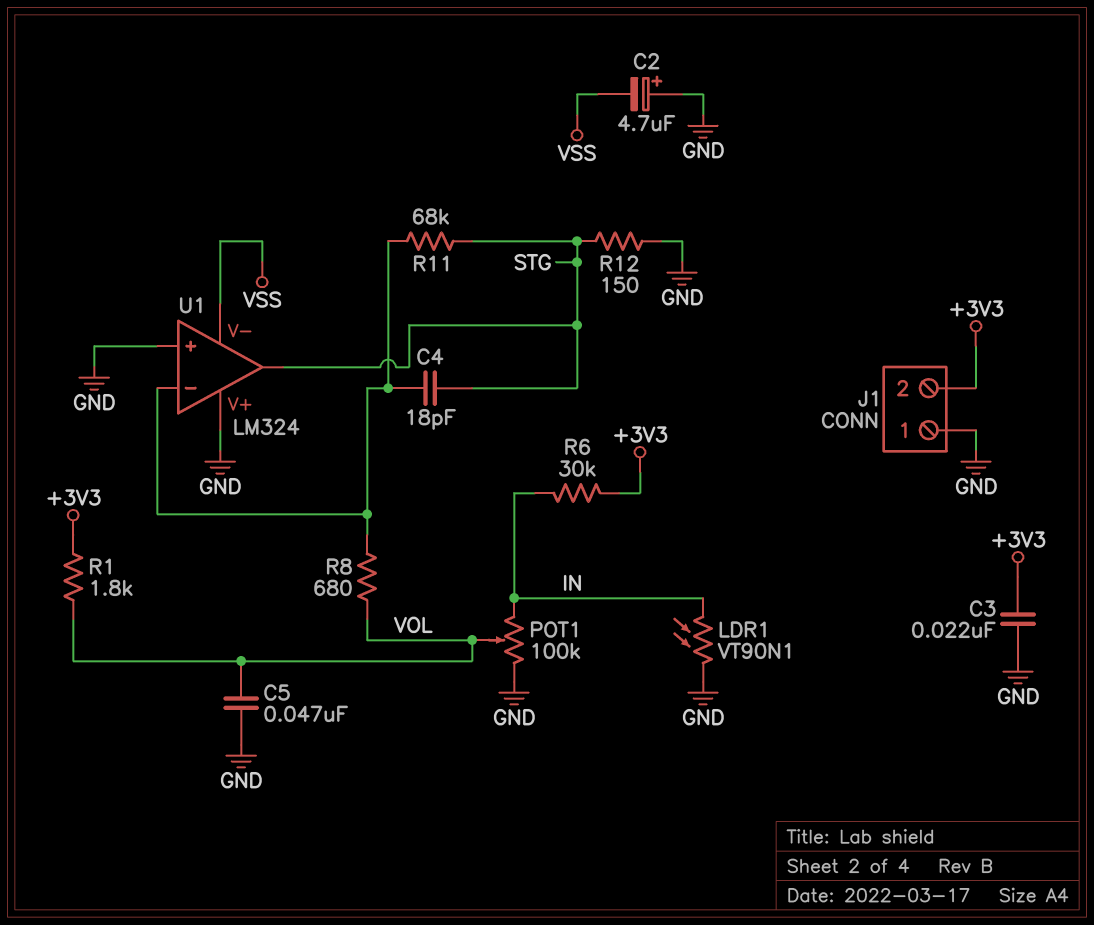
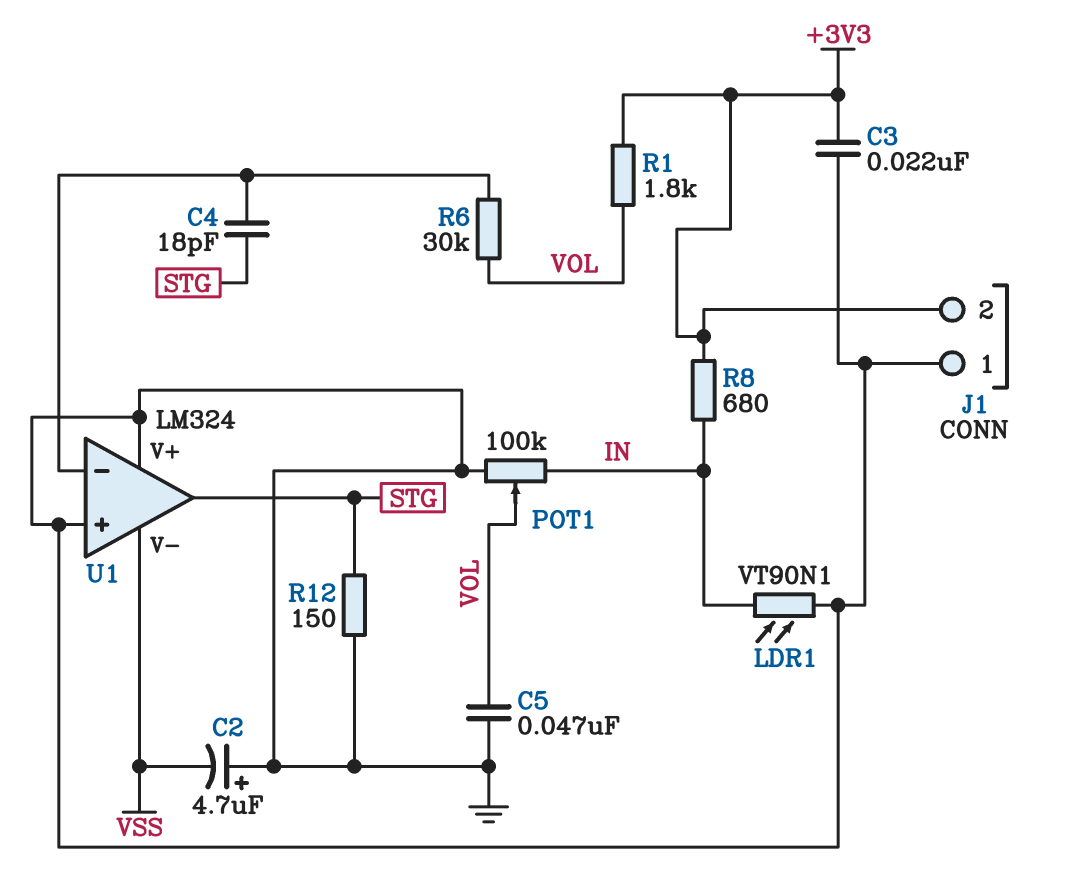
R6: 30k (+3V3, IN) -> 30k (U1/in-, VOL)
R8: 680 (U1/in-, VOL) -> 680 (+3V3, IN)
R11: 68k (STG, U1/in-) -> none

